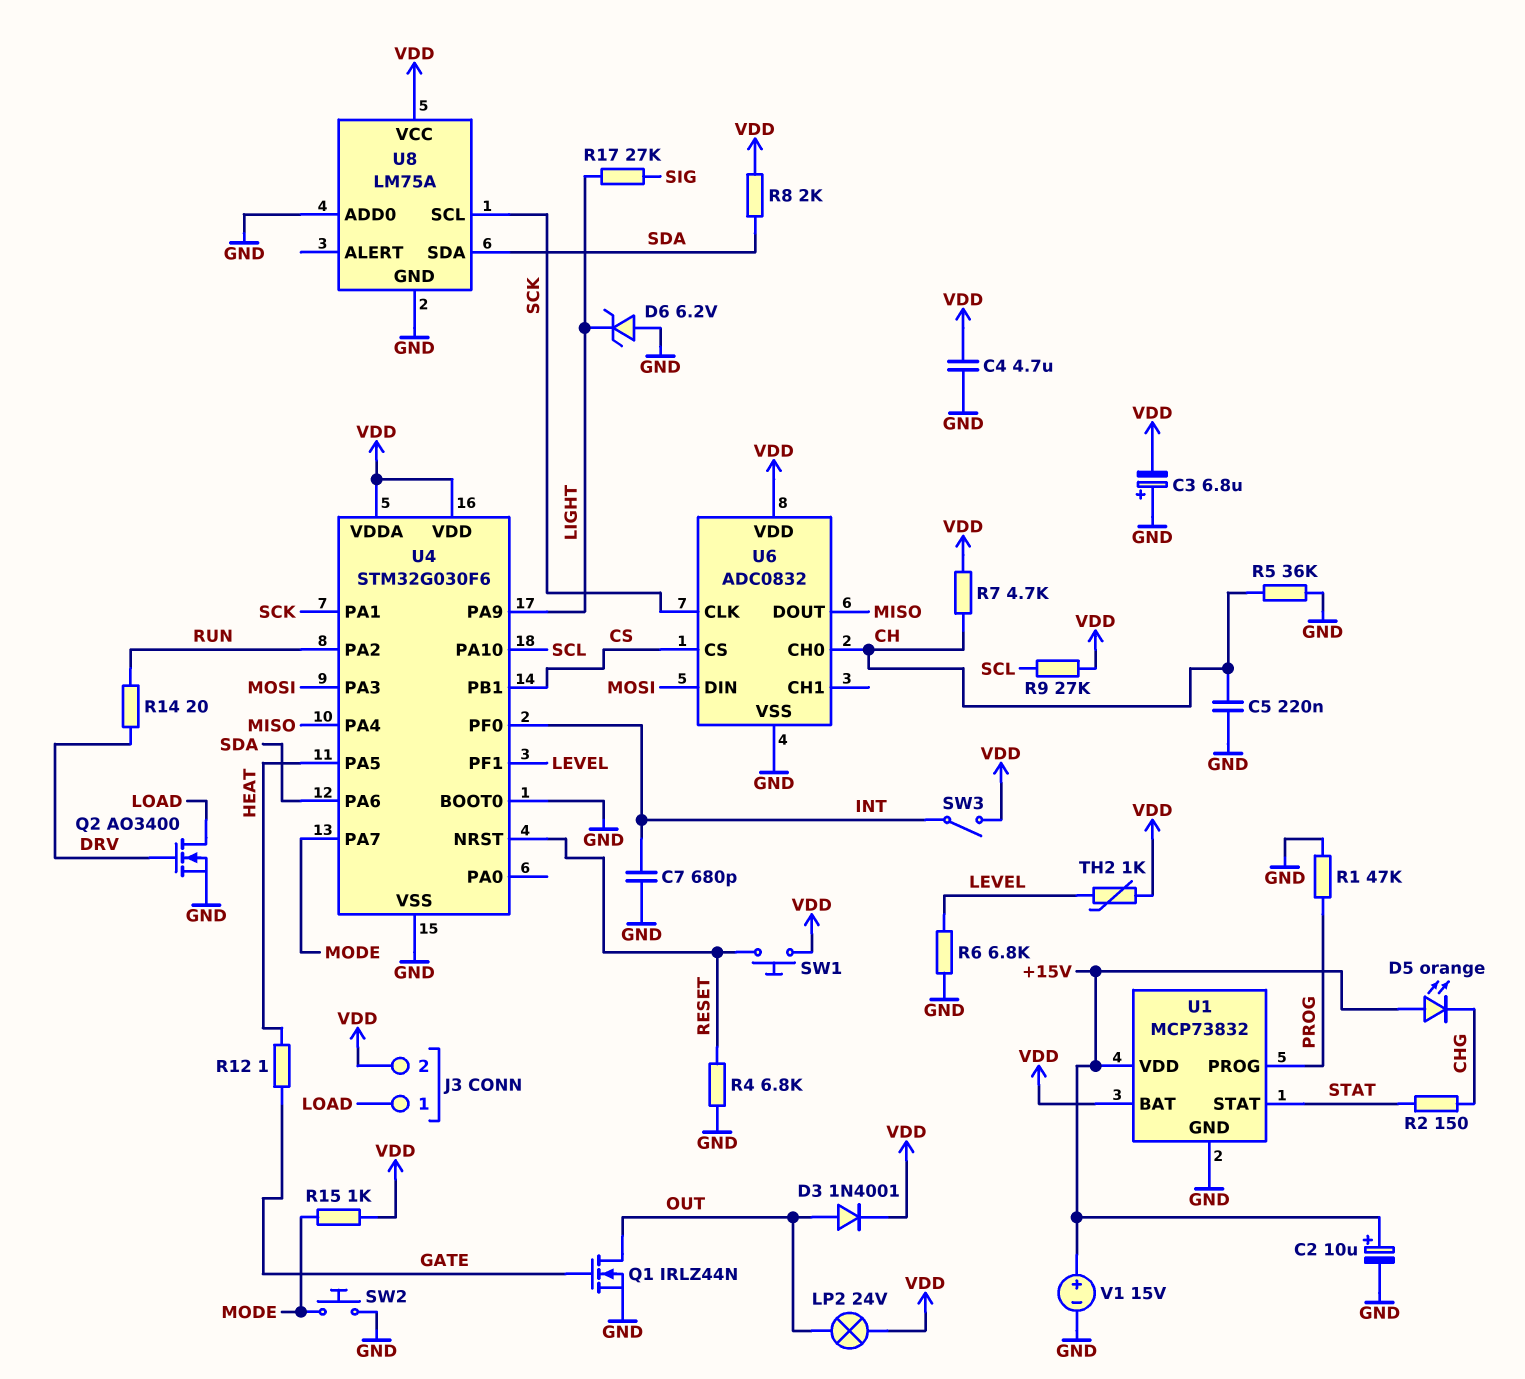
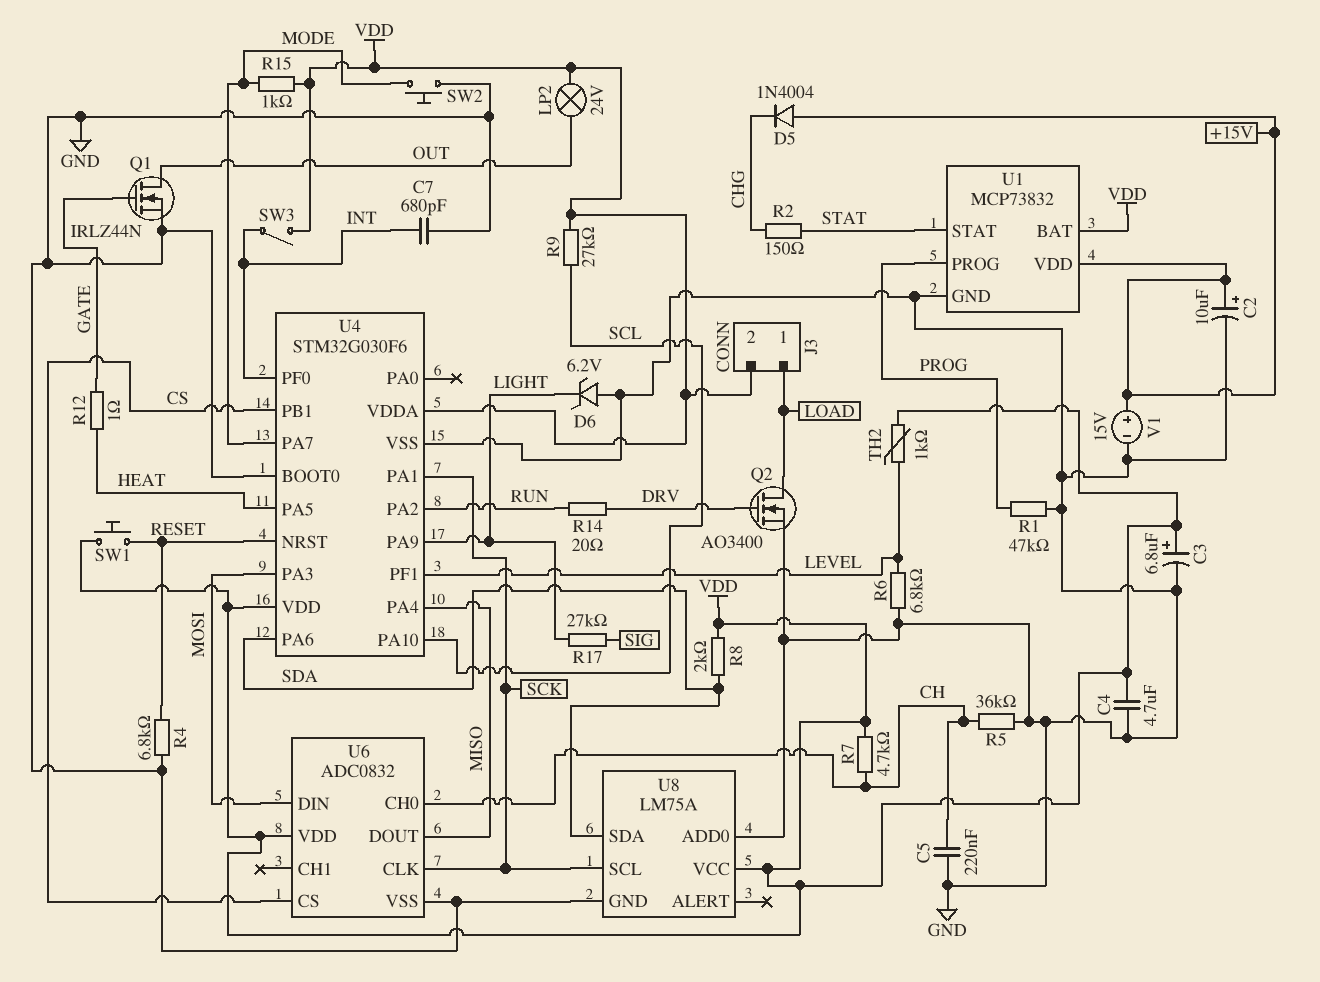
C3: 6.8uF (plus GND, minus VDD) -> 6.8uF (plus VDD, minus GND)
D3: diode 1N4001 (A OUT, K VDD) -> none
D5: LED orange (A +15V, K CHG) -> diode 1N4004 (A +15V, K CHG)

